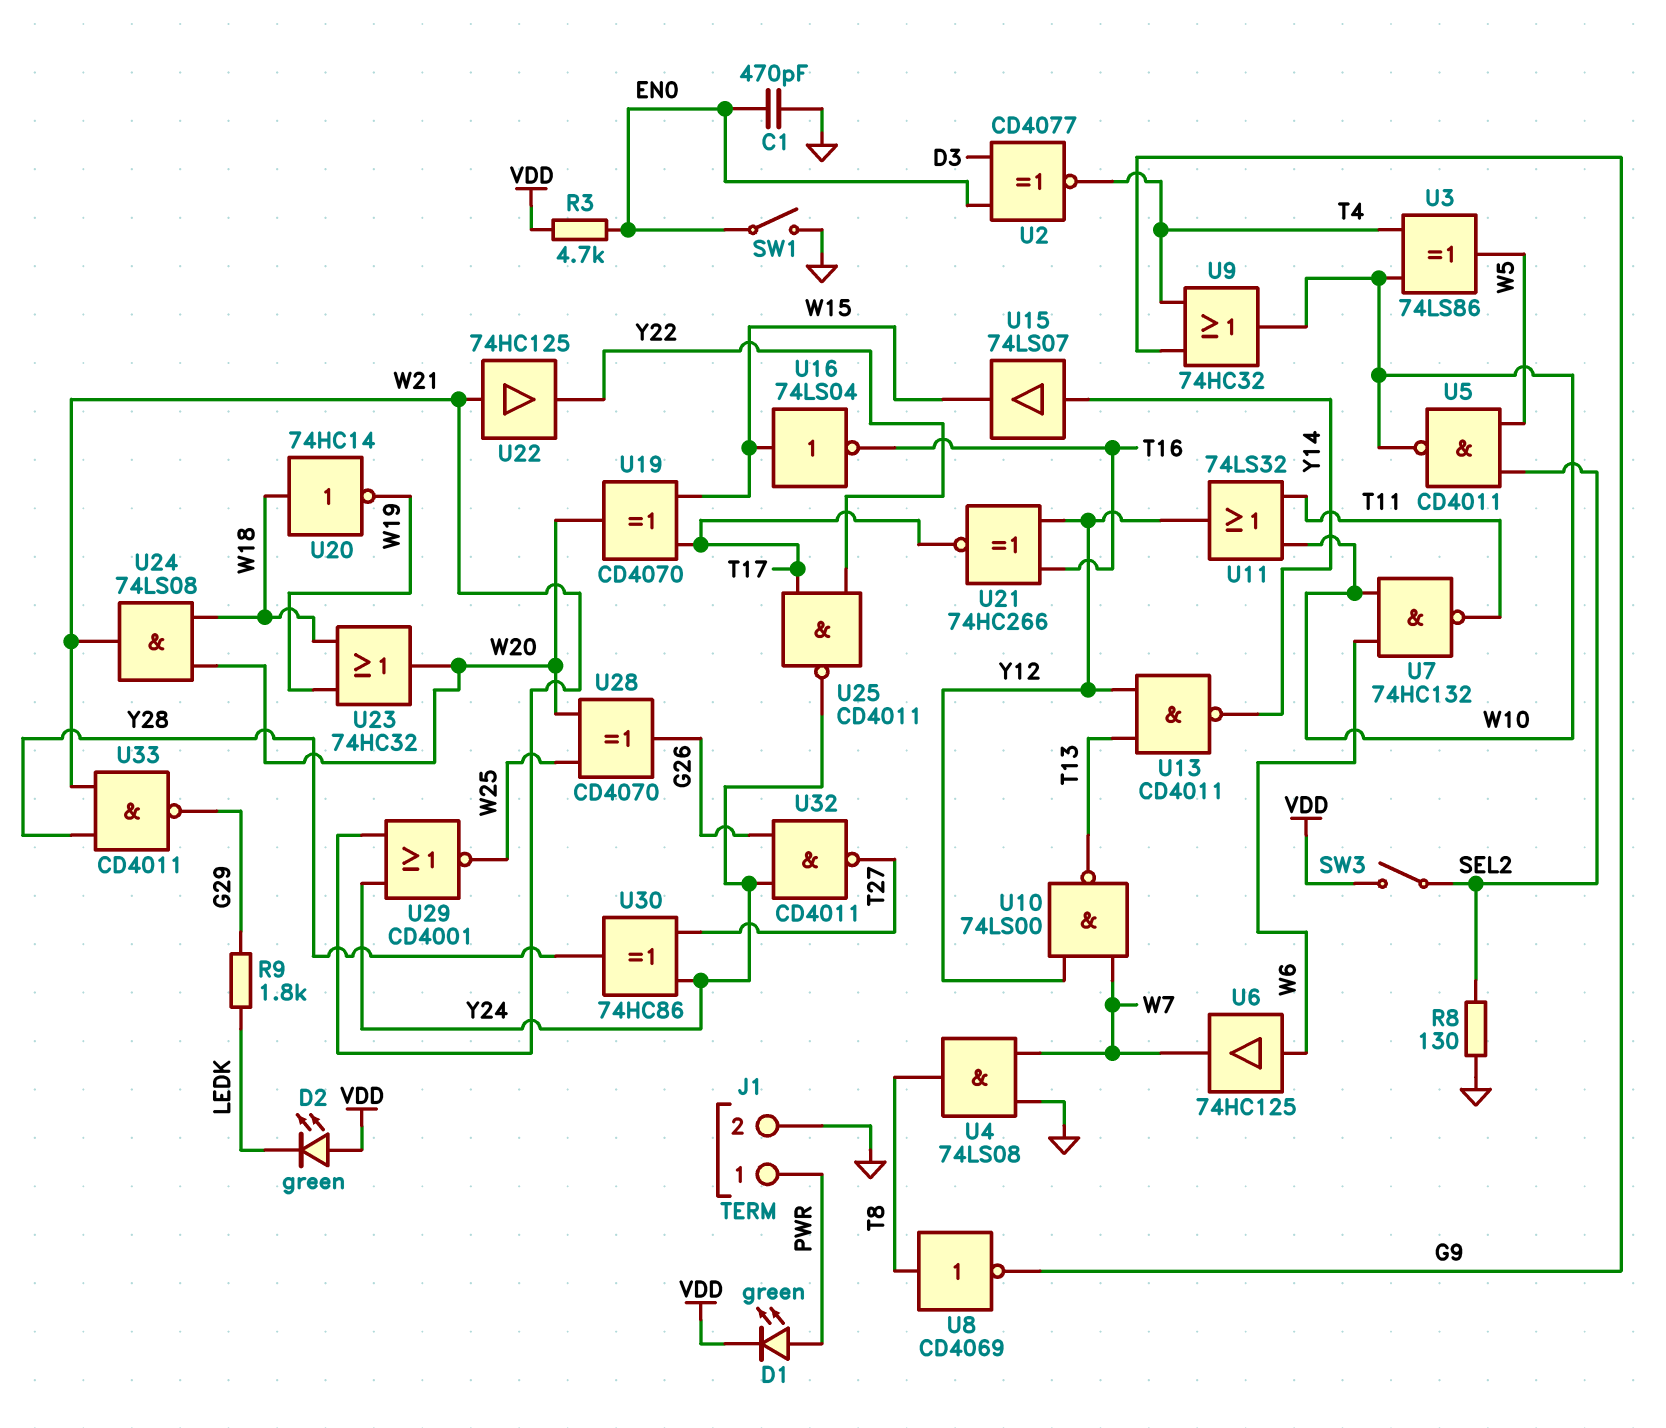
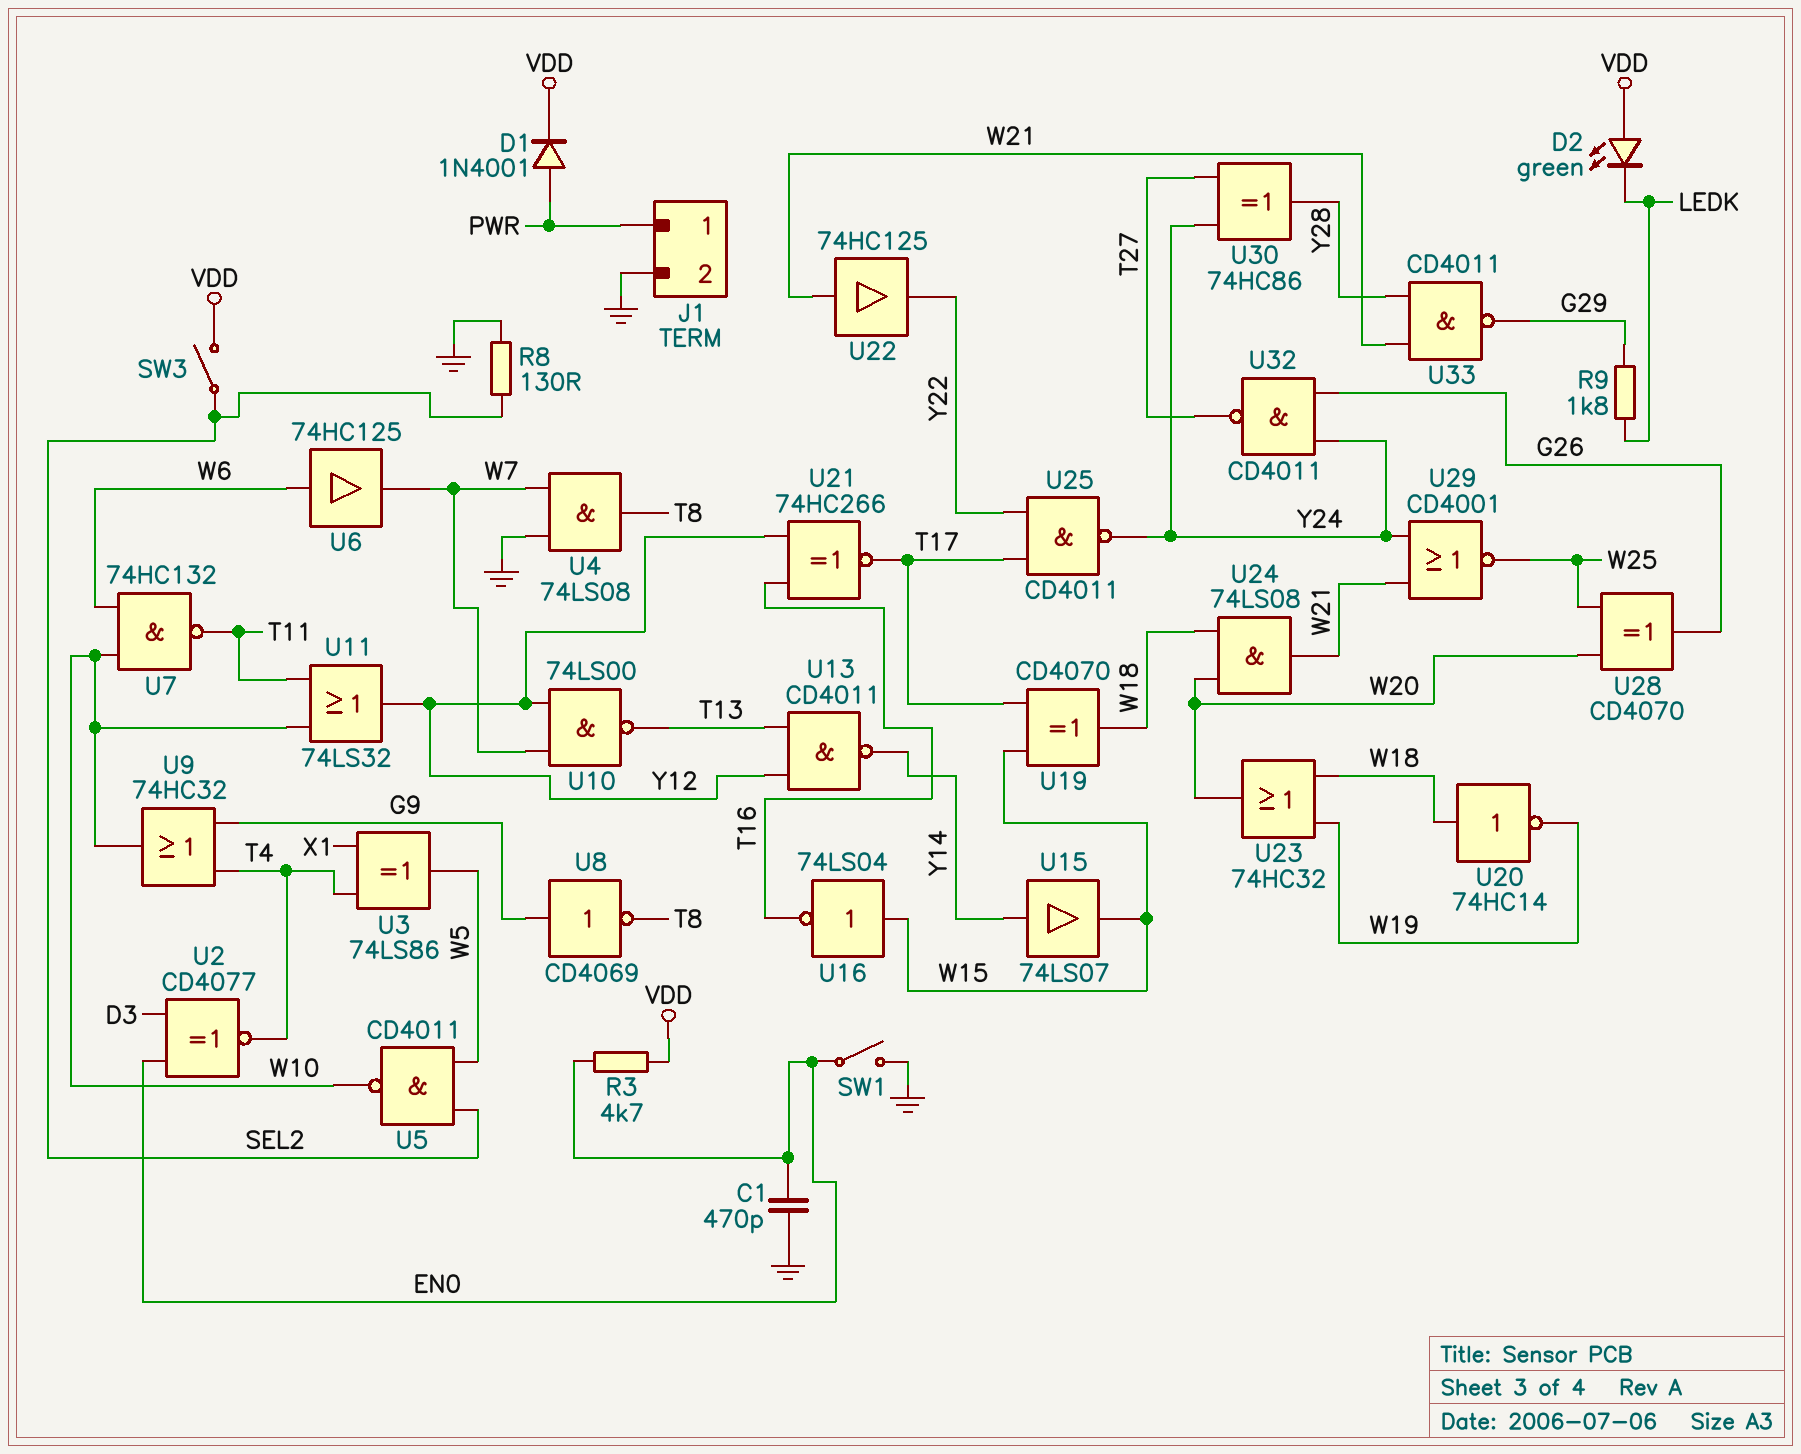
D1: LED green (A PWR, K VDD) -> diode 1N4001 (A PWR, K VDD)
U3: XOR 74LS86 (in T4, in W10, out W5) -> XOR 74LS86 (in T4, in X1, out W5)
U8: NOT CD4069 (in T8, out G9) -> NOT CD4069 (in G9, out T8)
U19: XOR CD4070 (in T17, in W15, out W20) -> XOR CD4070 (in T17, in W15, out W18)

